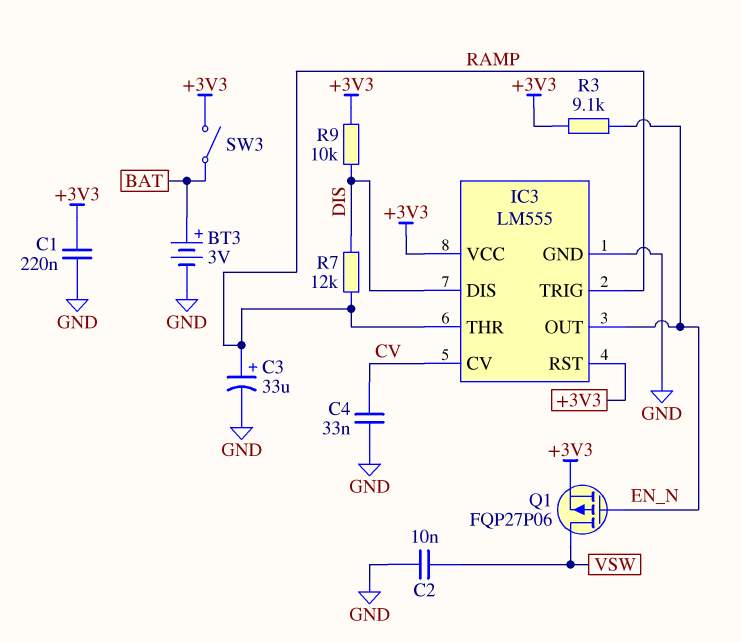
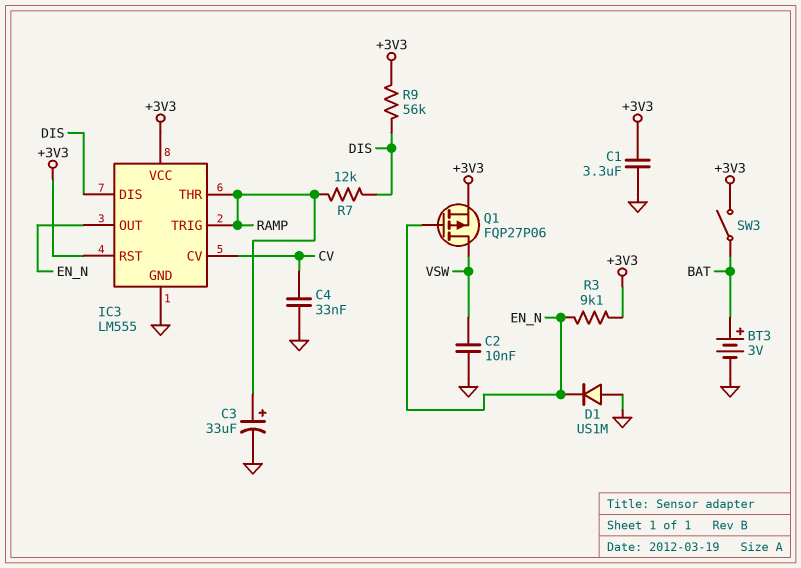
C1: 220nF (+3V3, GND) -> 3.3uF (+3V3, GND)
D1: none -> diode US1M (A GND, K EN_N)
R9: 10k (+3V3, DIS) -> 56k (+3V3, DIS)

